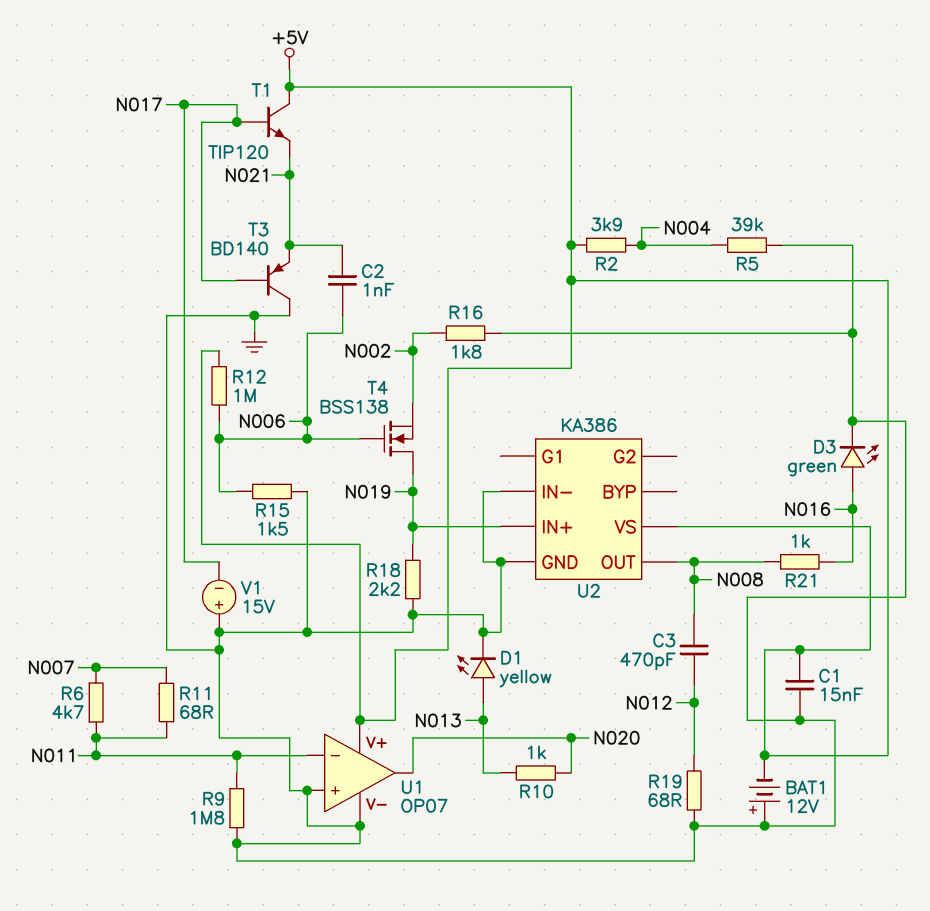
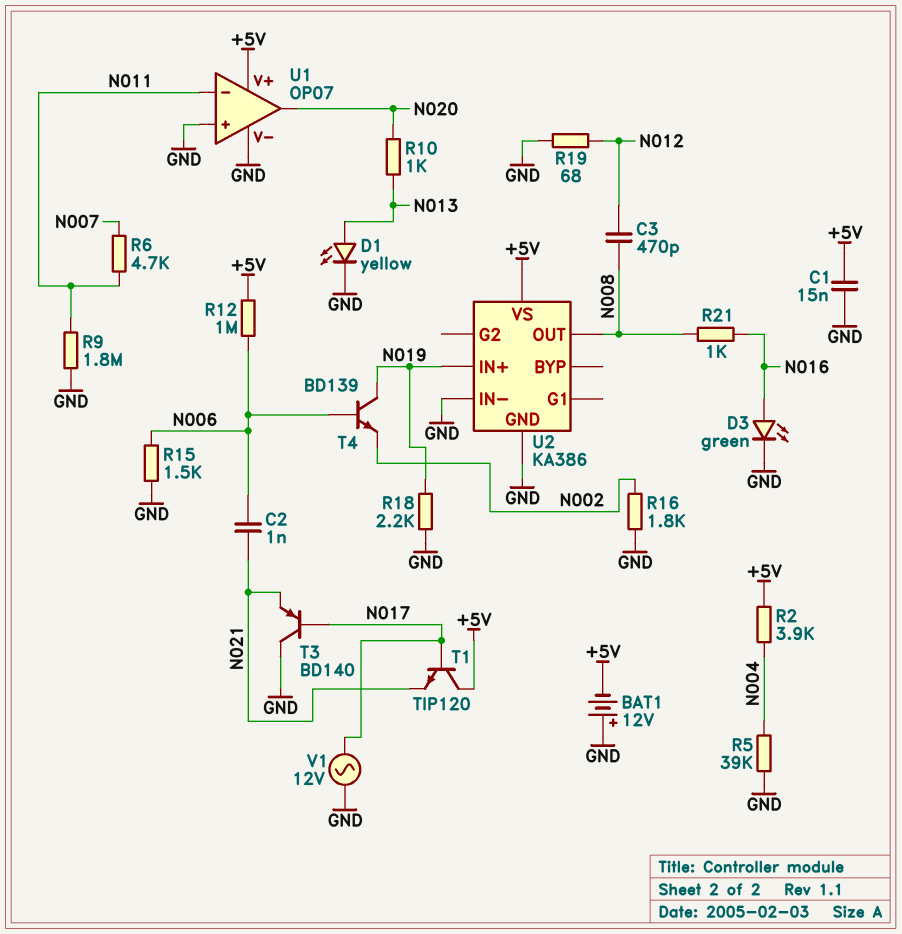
R11: 68 (N007, N011) -> none
T4: NMOS BSS138 (G N006, D N019, S N002) -> NPN BD139 (B N006, C N019, E N002)
V1: 15V (plus GND, minus N017) -> AC 12V (GND, N017)

